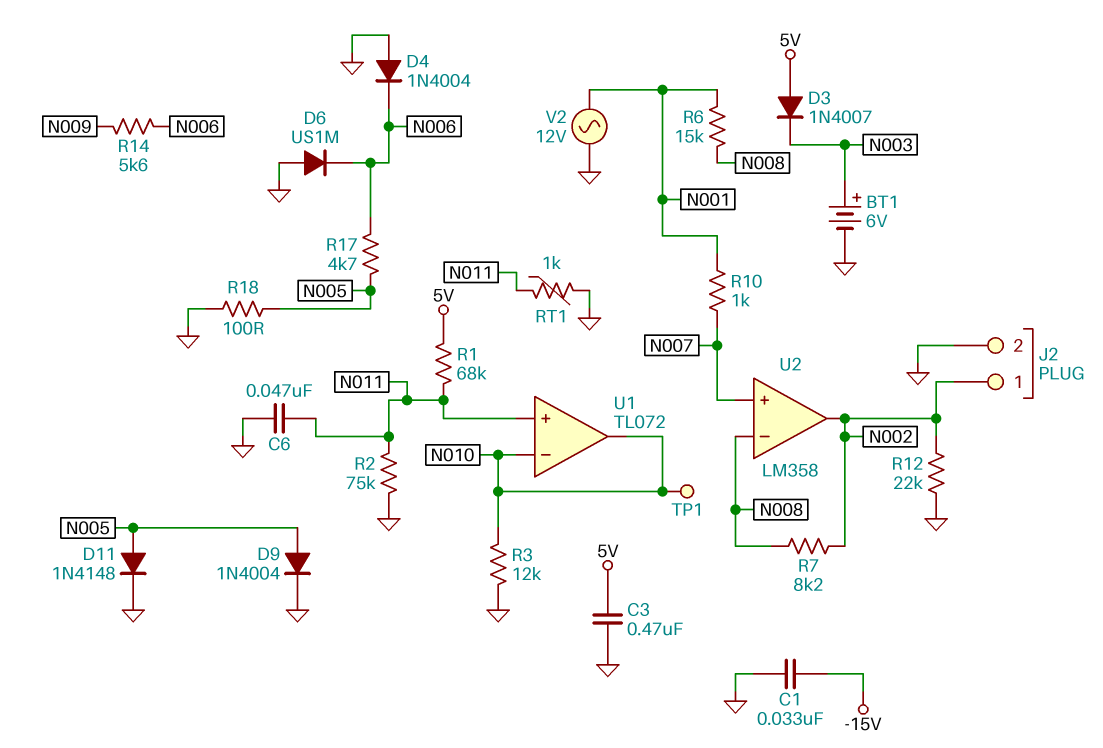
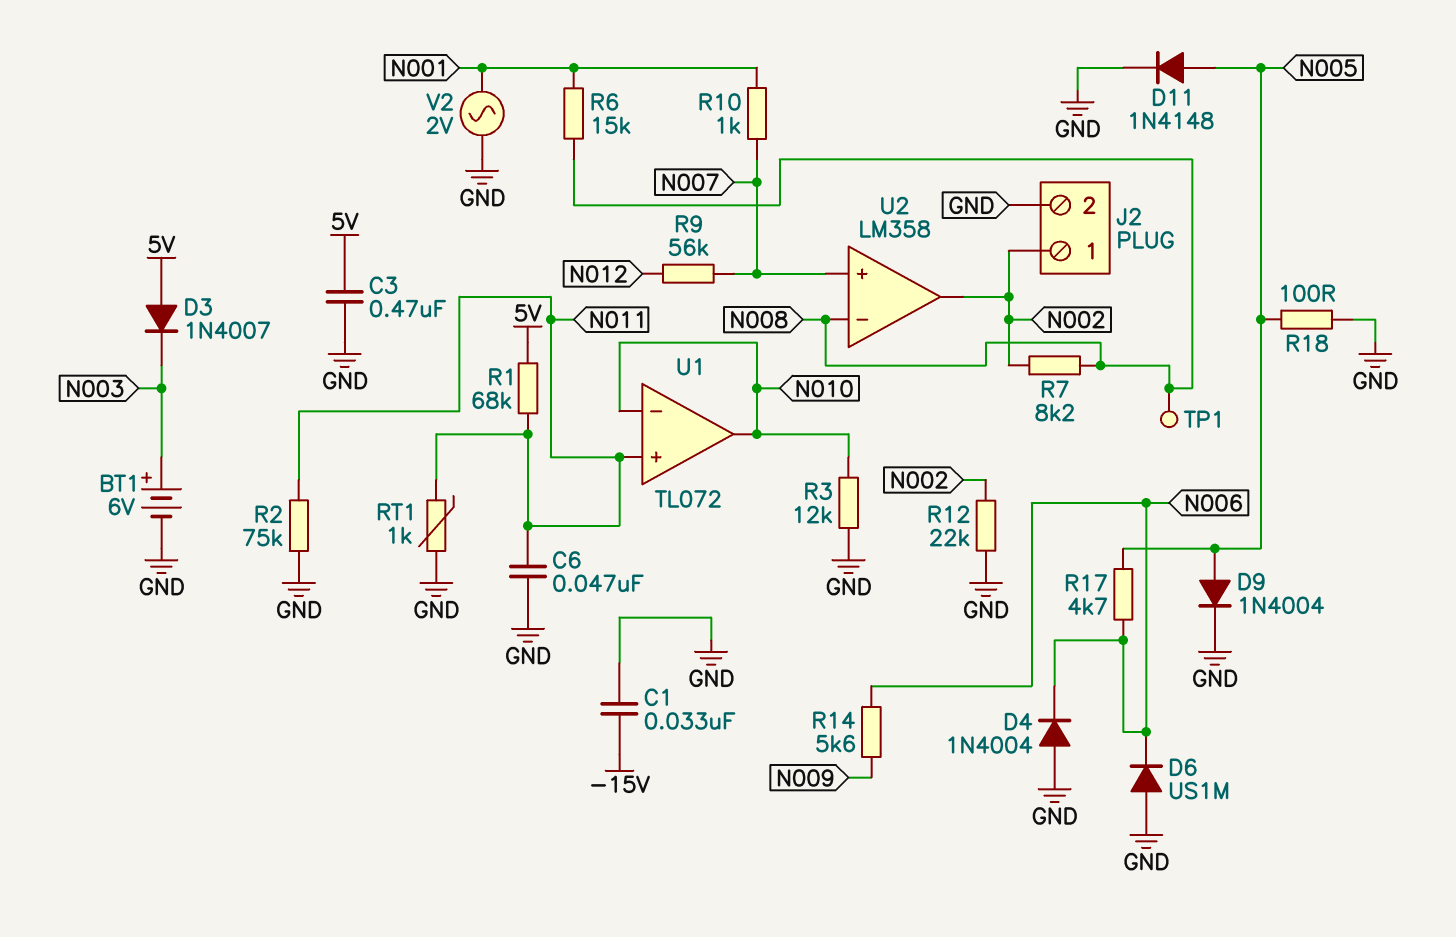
R9: none -> 56k (N007, N012)
TP1: test point (N010) -> test point (N008)
V2: AC 12V (GND, N001) -> AC 2V (GND, N001)

